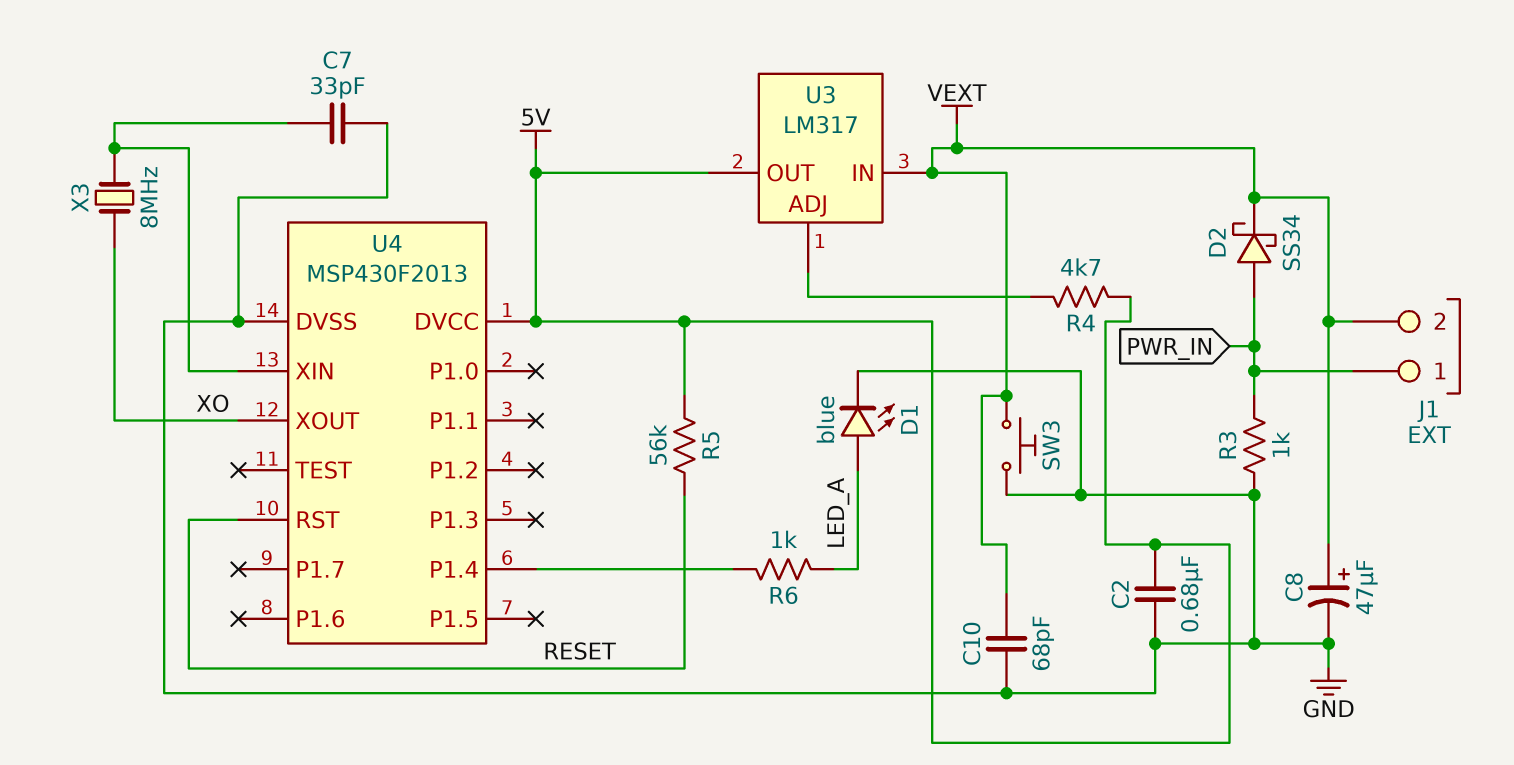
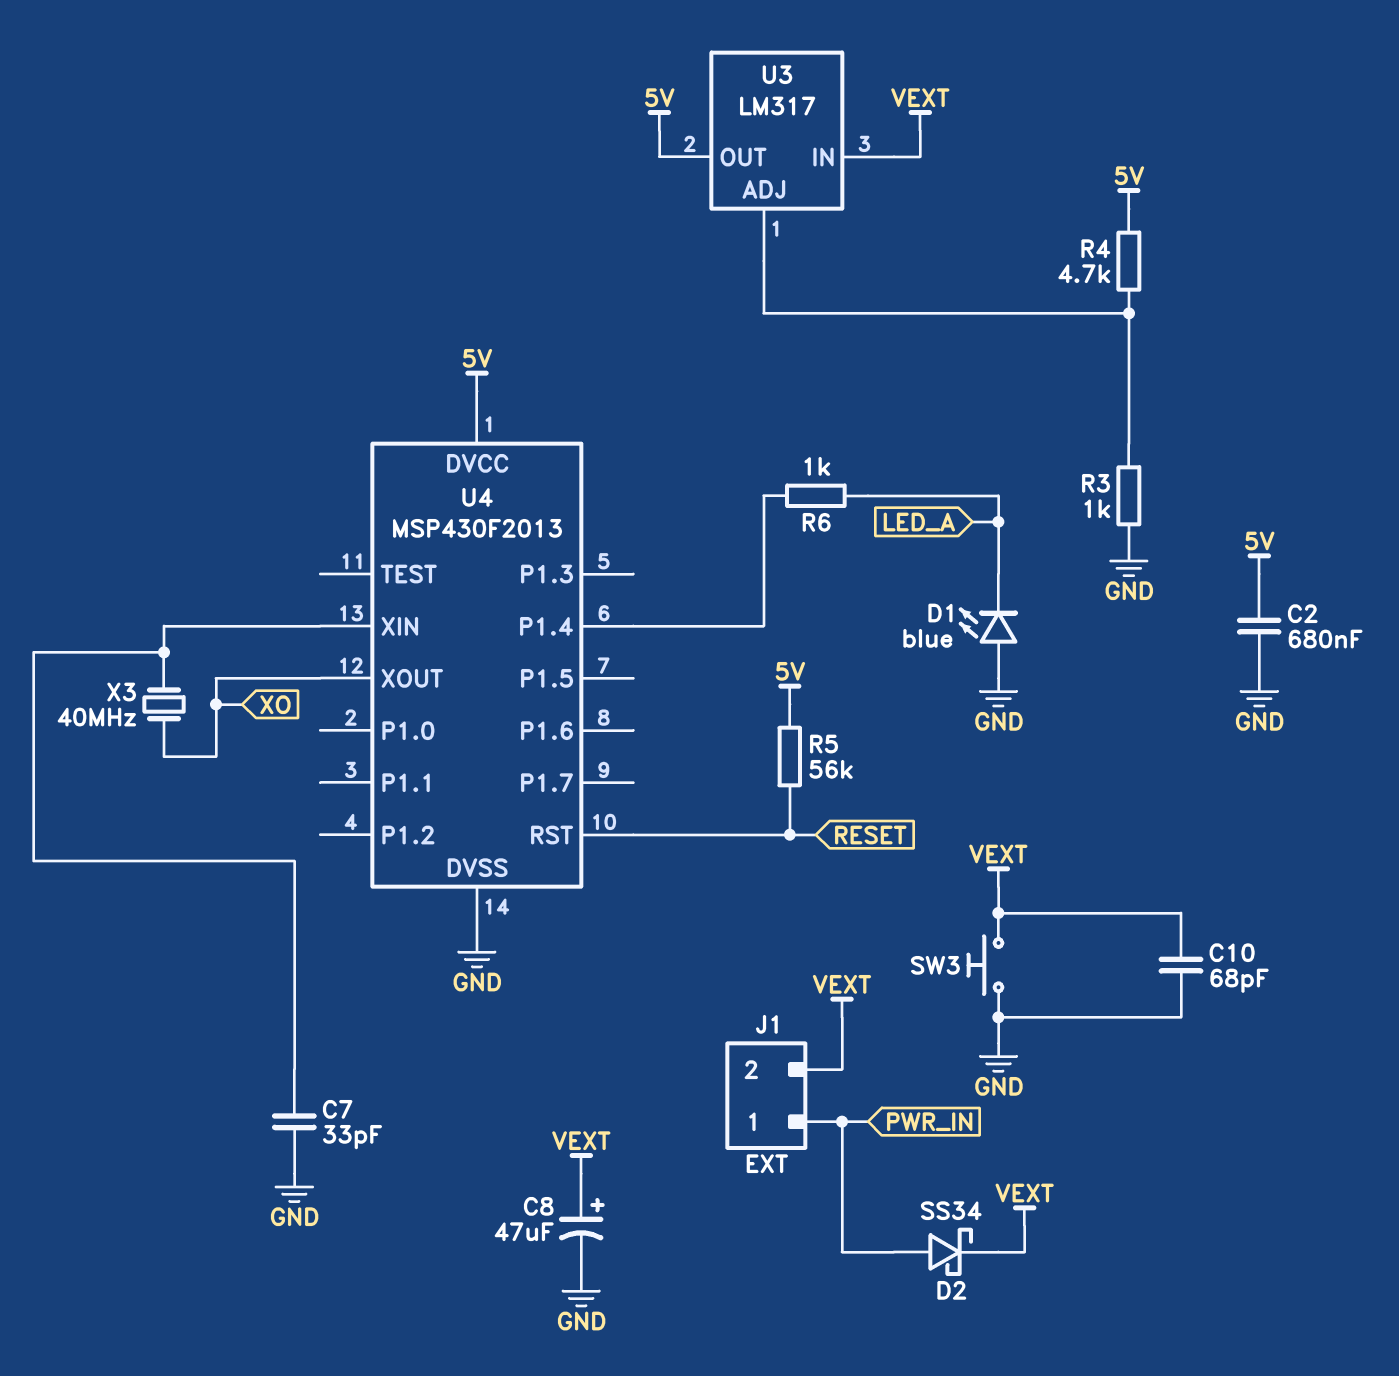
D1: LED blue (A LED_A, K GND) -> LED blue (A GND, K LED_A)
R3: 1k (GND, PWR_IN) -> 1k (GND, U3/ADJ)
X3: 8MHz (U4/XIN, XO) -> 40MHz (U4/XIN, XO)

